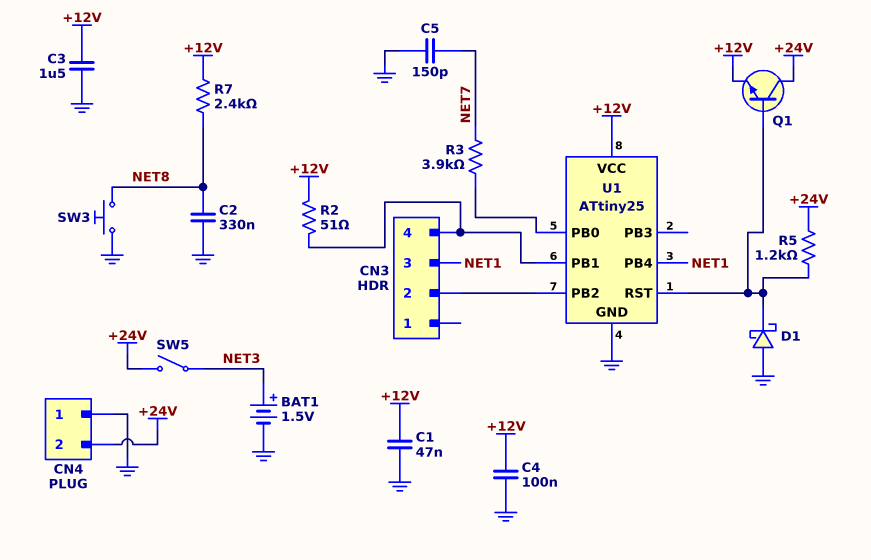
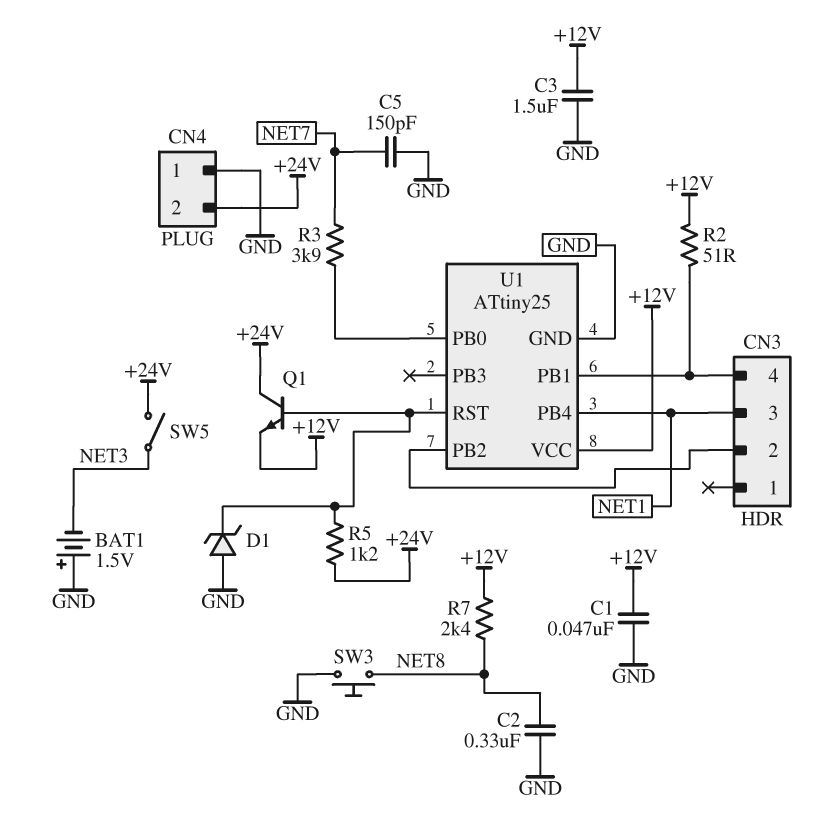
BAT1: 1.5V (plus NET3, minus GND) -> 1.5V (plus GND, minus NET3)
C4: 100nF (+12V, GND) -> none
D1: schottky (A GND, K U1/RST) -> zener (A GND, K U1/RST)

